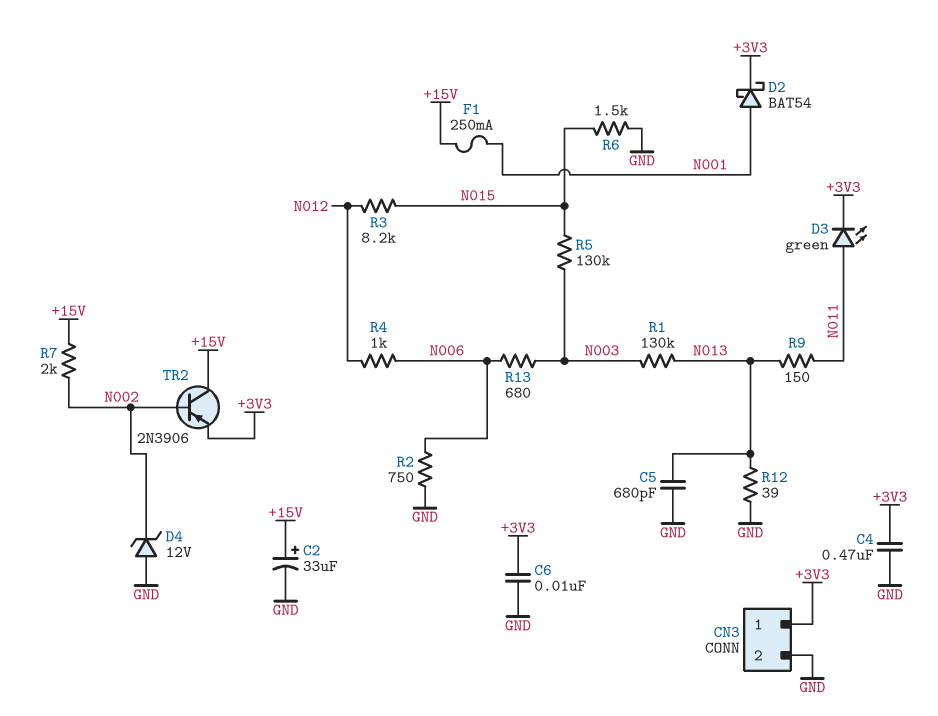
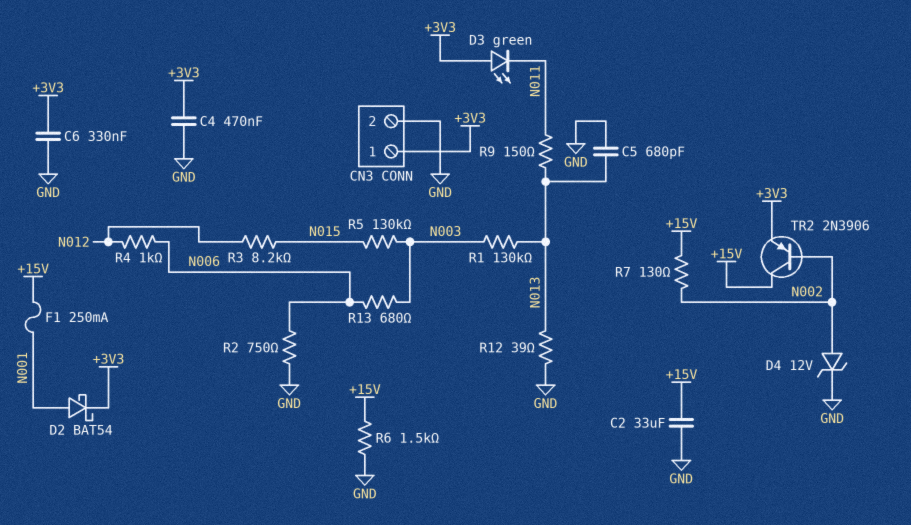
C2: 33uF (plus +15V, minus GND) -> 33uF (+15V, GND)
C6: 10nF (+3V3, GND) -> 330nF (+3V3, GND)
D3: LED green (A N011, K +3V3) -> LED green (A +3V3, K N011)
D4: zener 12V (A GND, K N002) -> zener 12V (A N002, K GND)
R6: 1.5k (GND, N015) -> 1.5k (+15V, GND)
R7: 2k (+15V, N002) -> 130 (+15V, N002)

